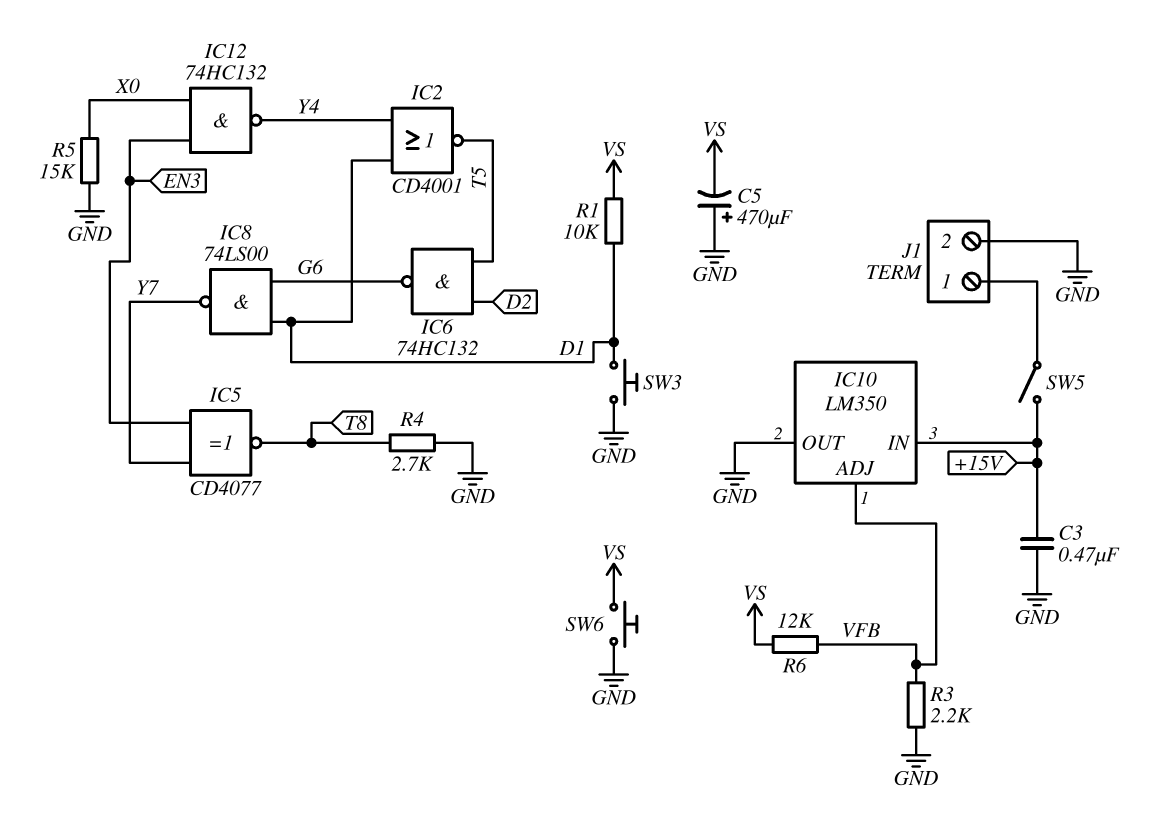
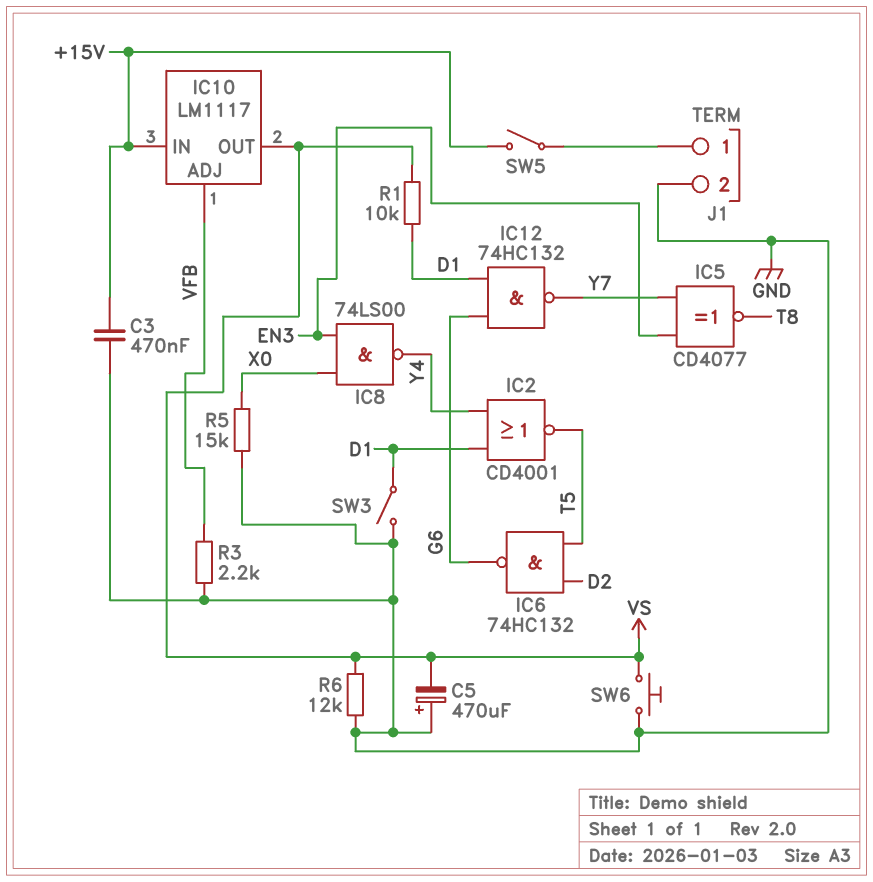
IC8: NAND 74LS00 (in D1, in G6, out Y7) -> NAND 74LS00 (in EN3, in X0, out Y4)
IC10: LM350 -> LM1117
IC10 pin OUT: GND -> VS
IC12: NAND 74HC132 (in EN3, in X0, out Y4) -> NAND 74HC132 (in D1, in G6, out Y7)
R4: 2.7k (GND, T8) -> none
R6: 12k (VFB, VS) -> 12k (GND, VS)
SW3: button (D1, GND) -> switch (D1, GND)

